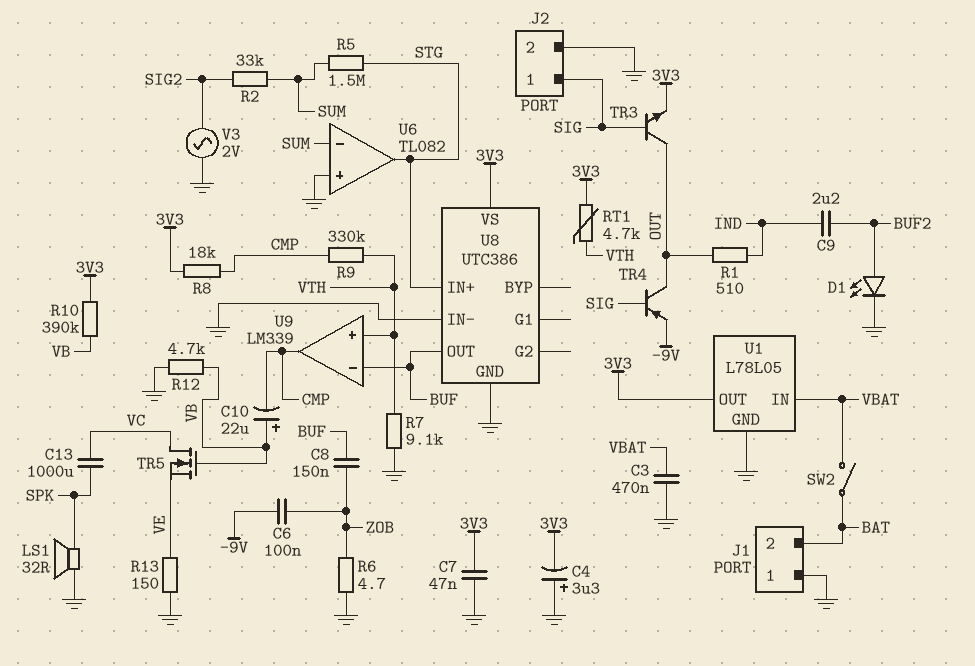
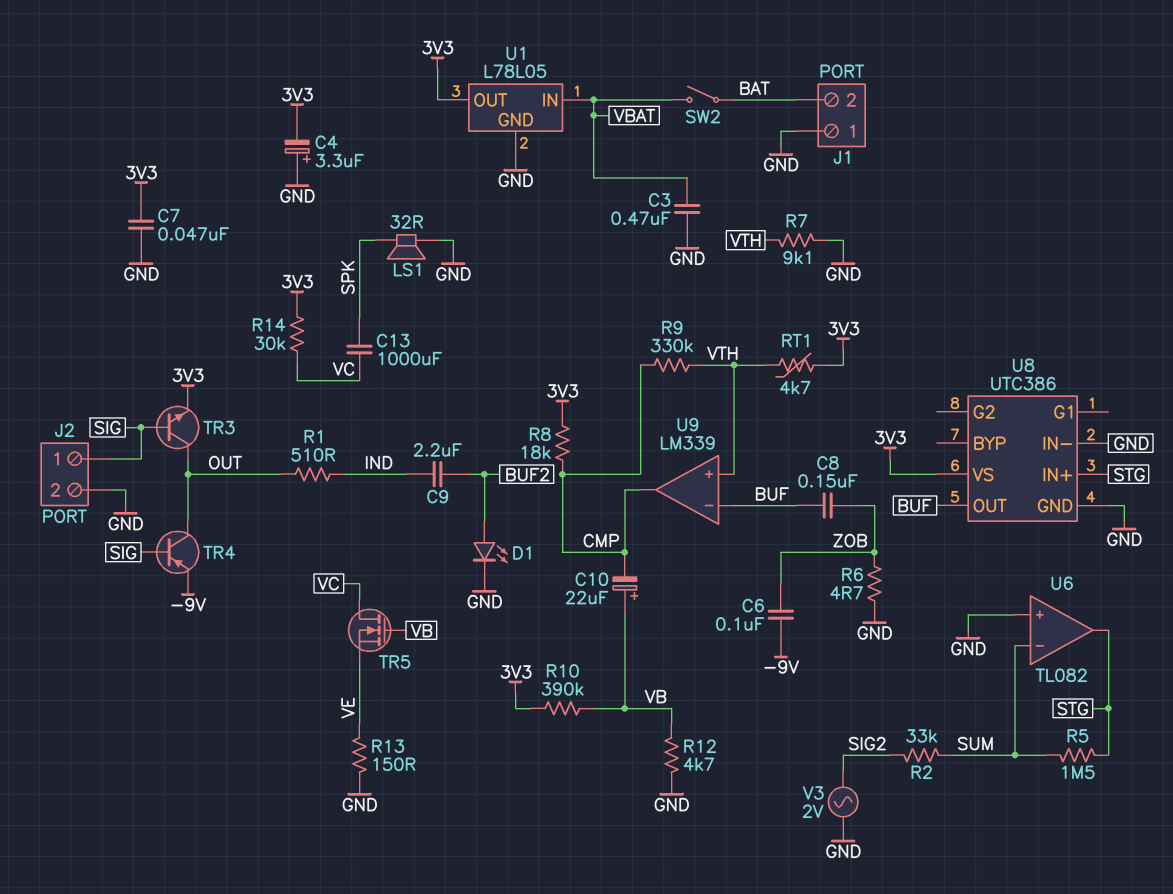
R14: none -> 30k (3V3, VC)

